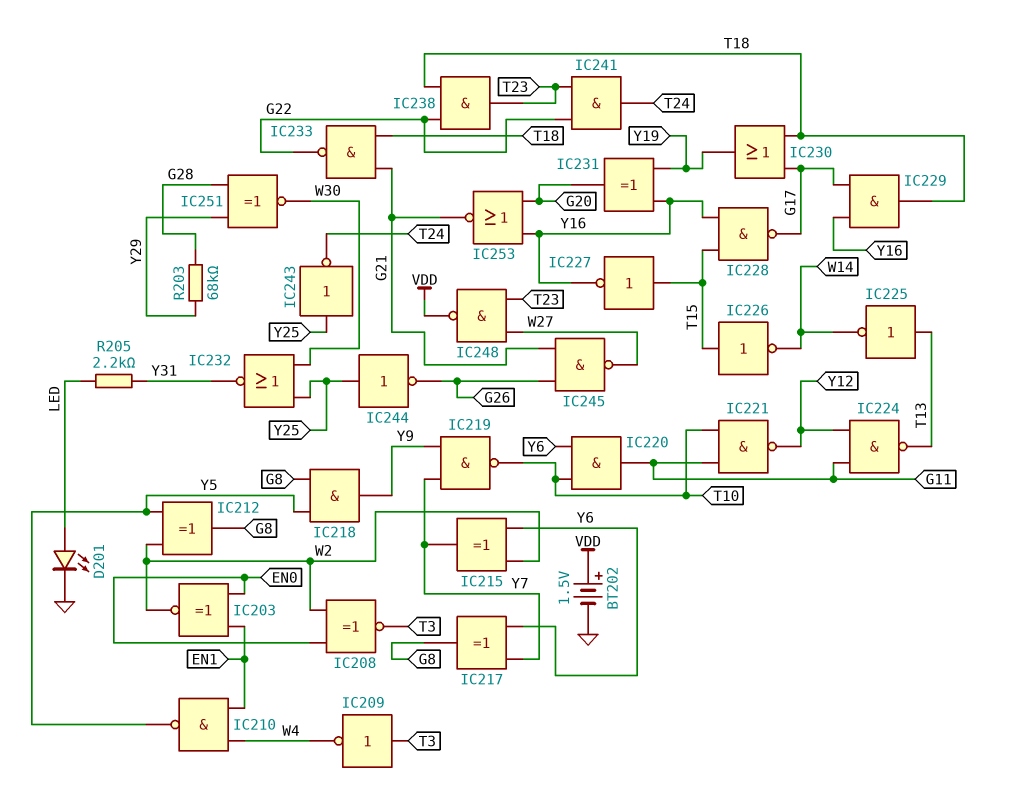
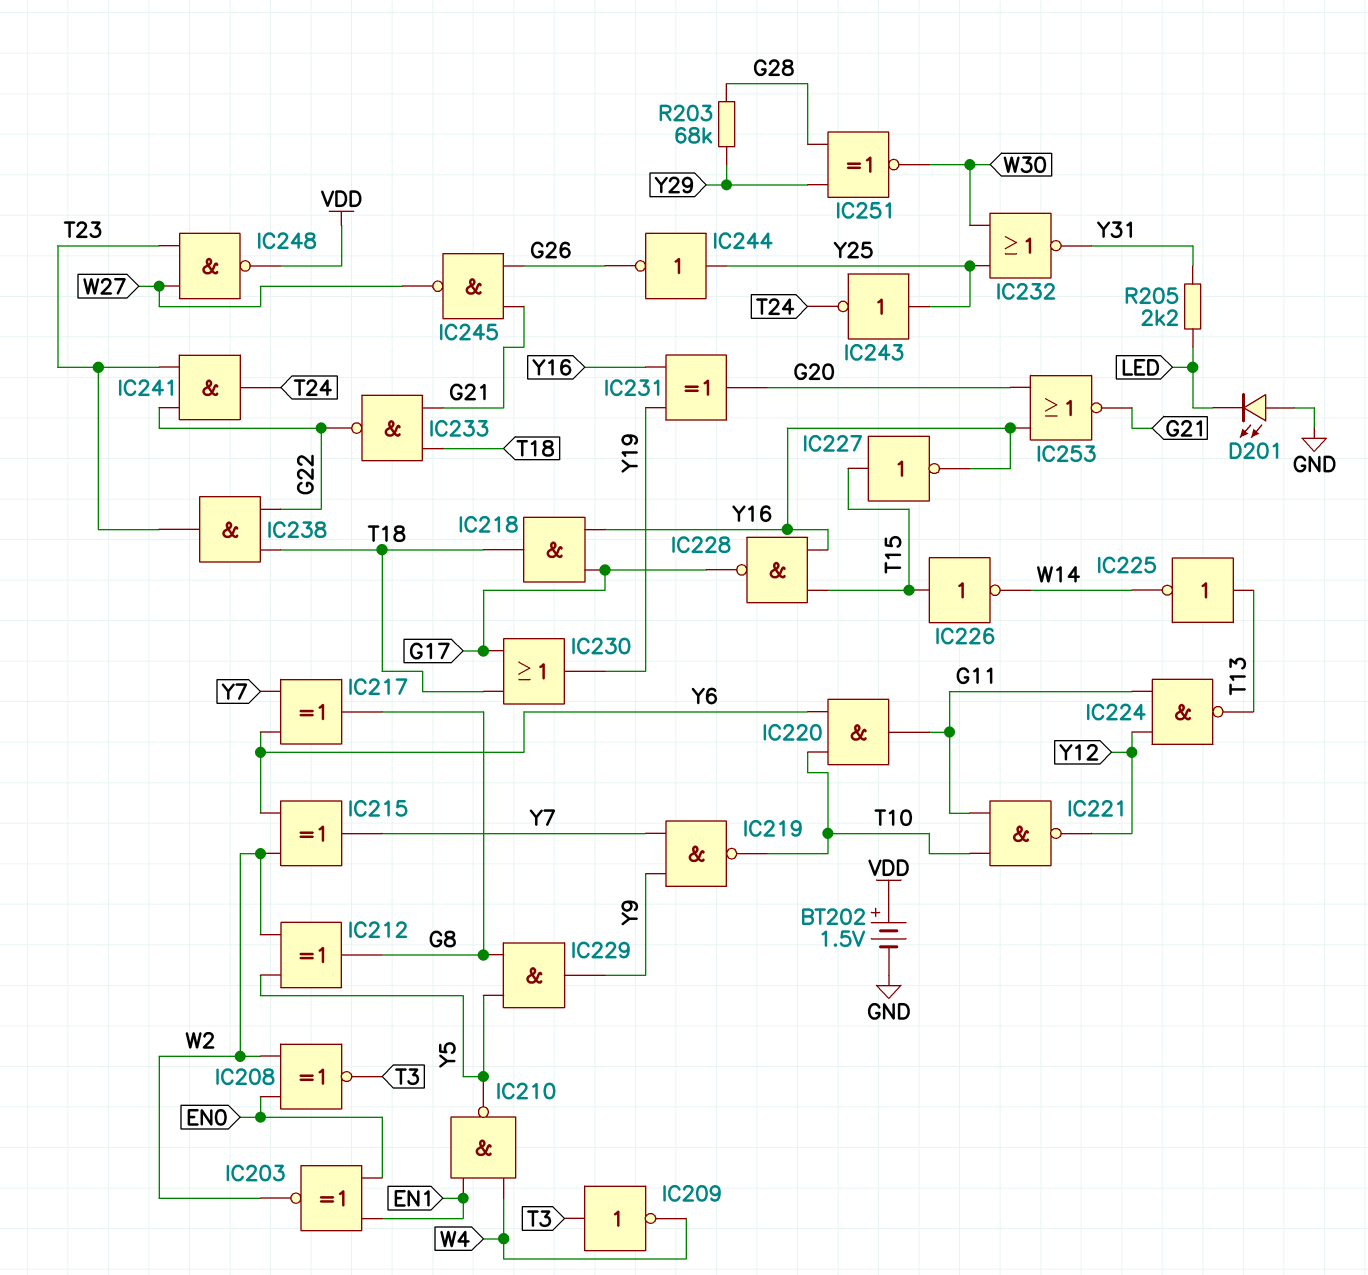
D201: LED (A LED, K GND) -> LED (A GND, K LED)
IC218: AND (in G8, in Y5, out Y9) -> AND (in G17, in Y16, out T18)
IC229: AND (in G17, in Y16, out T18) -> AND (in G8, in Y5, out Y9)

